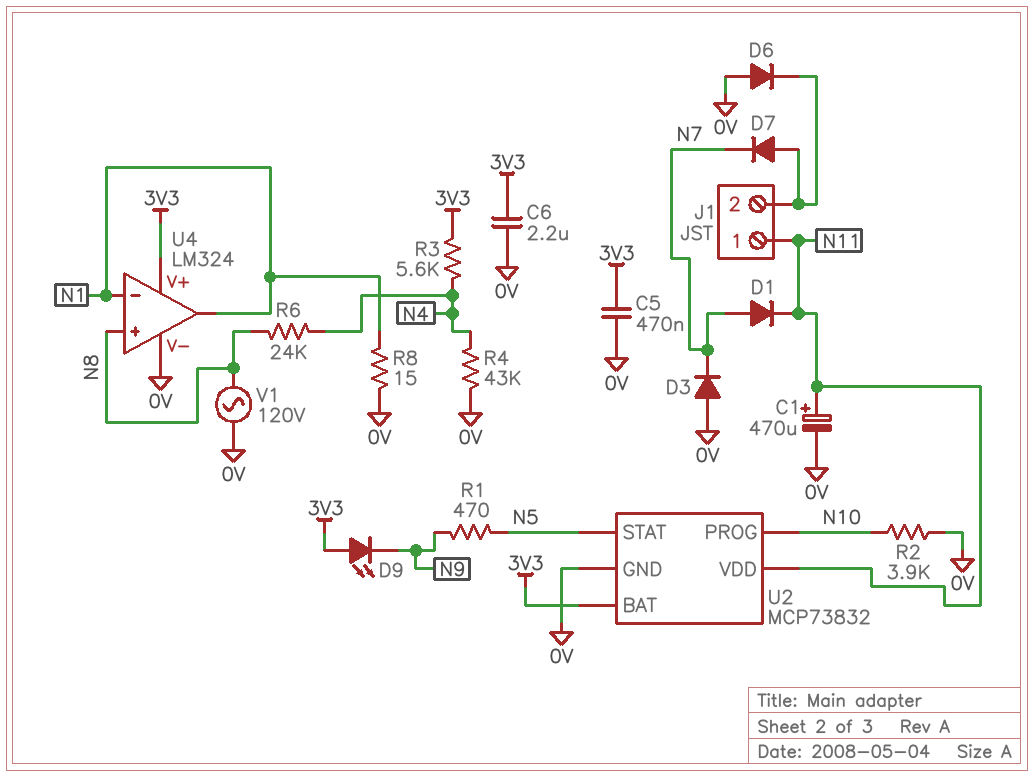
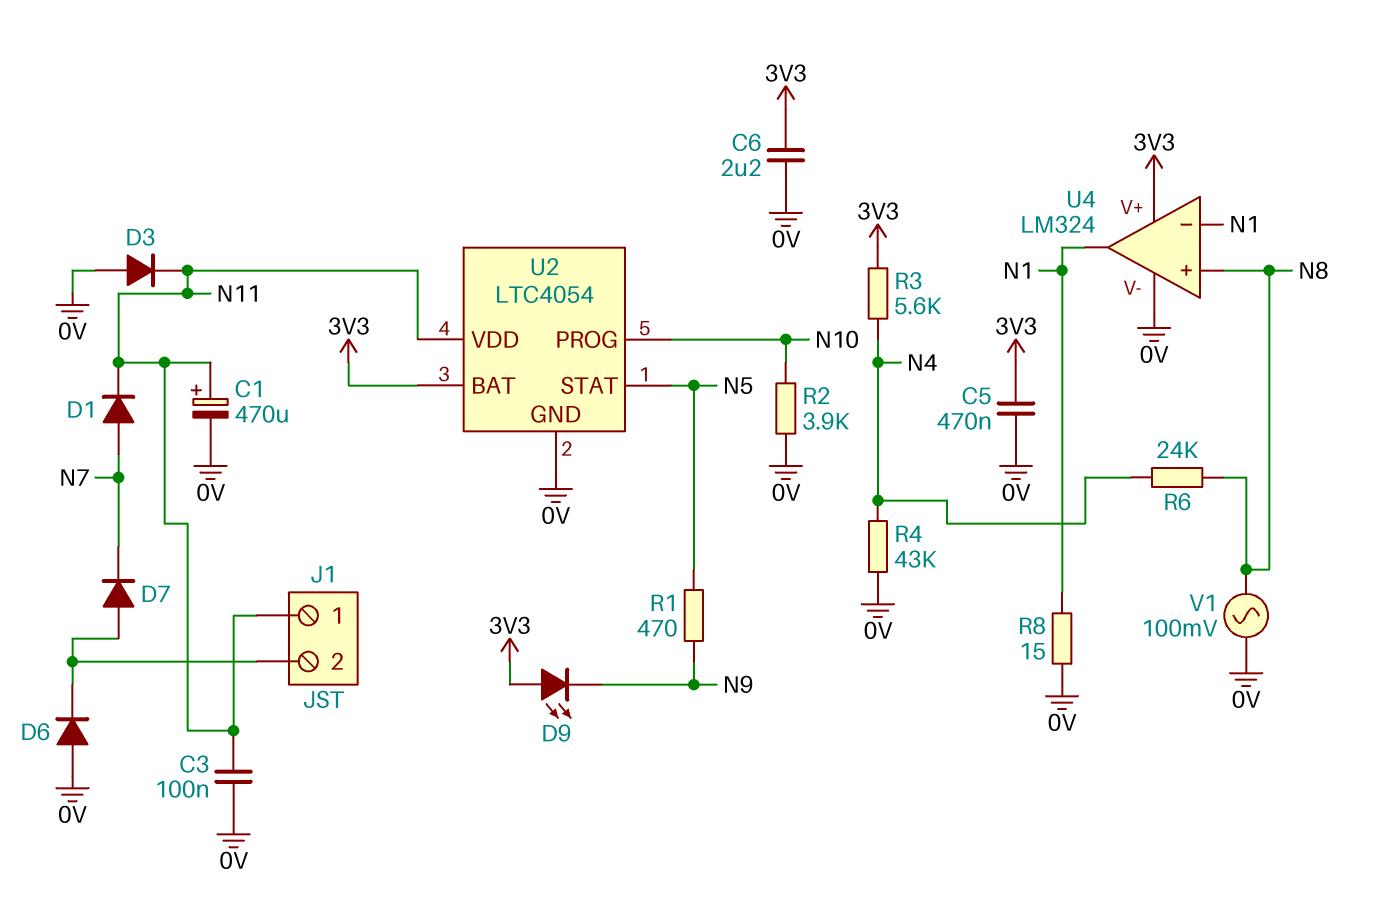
C3: none -> 100nF (0V, N11)
D3: diode (A 0V, K N7) -> diode (A 0V, K N11)
U2: MCP73832 -> LTC4054
V1: AC 120V (0V, N8) -> AC 100mV (0V, N8)

